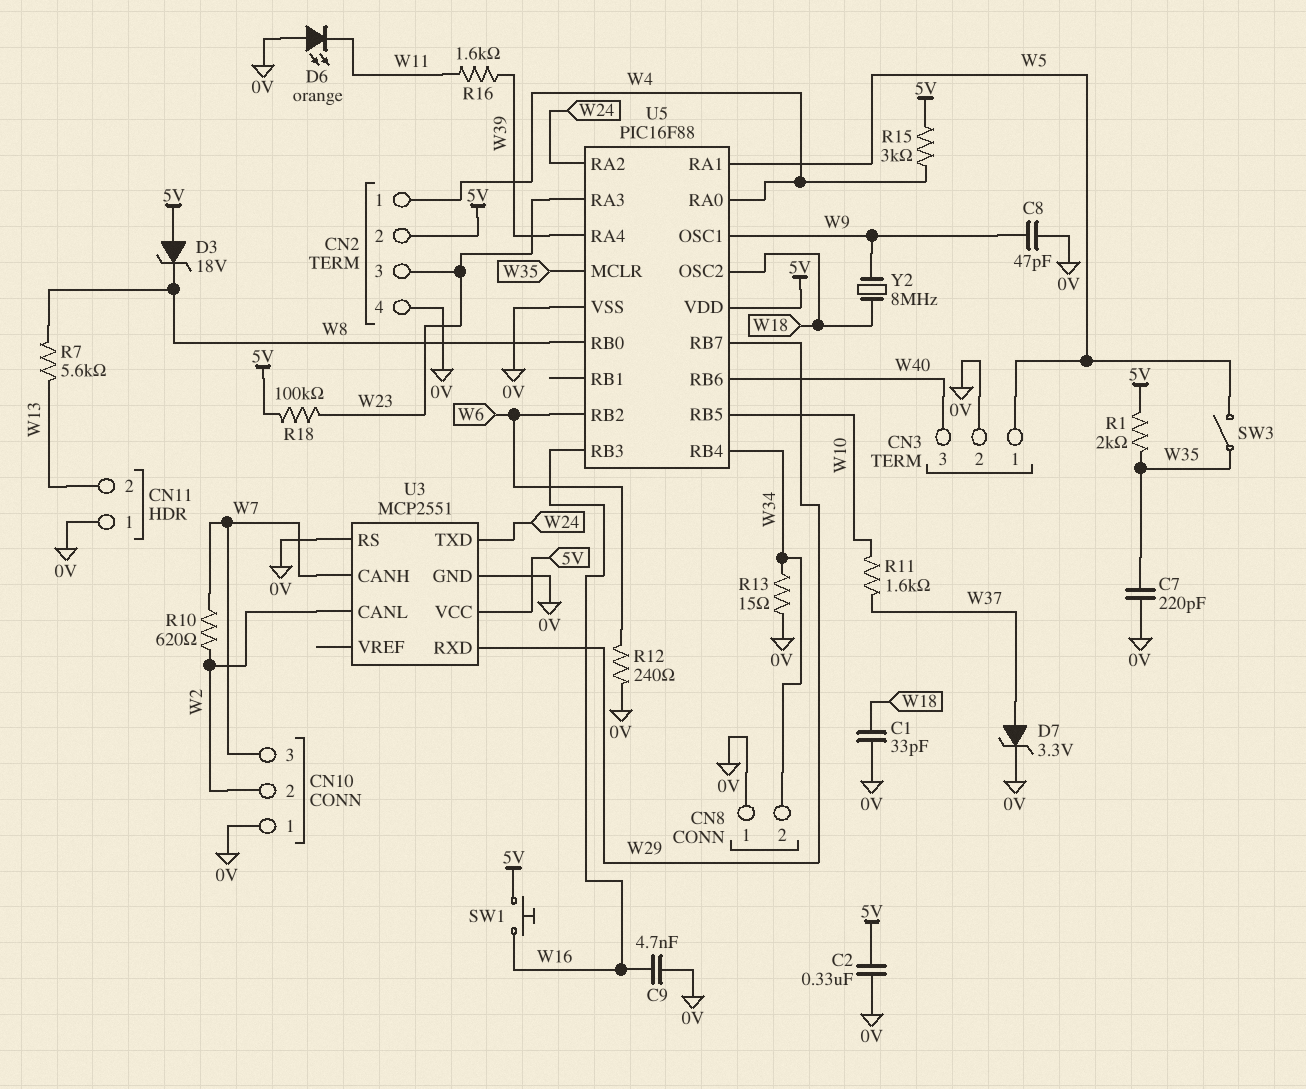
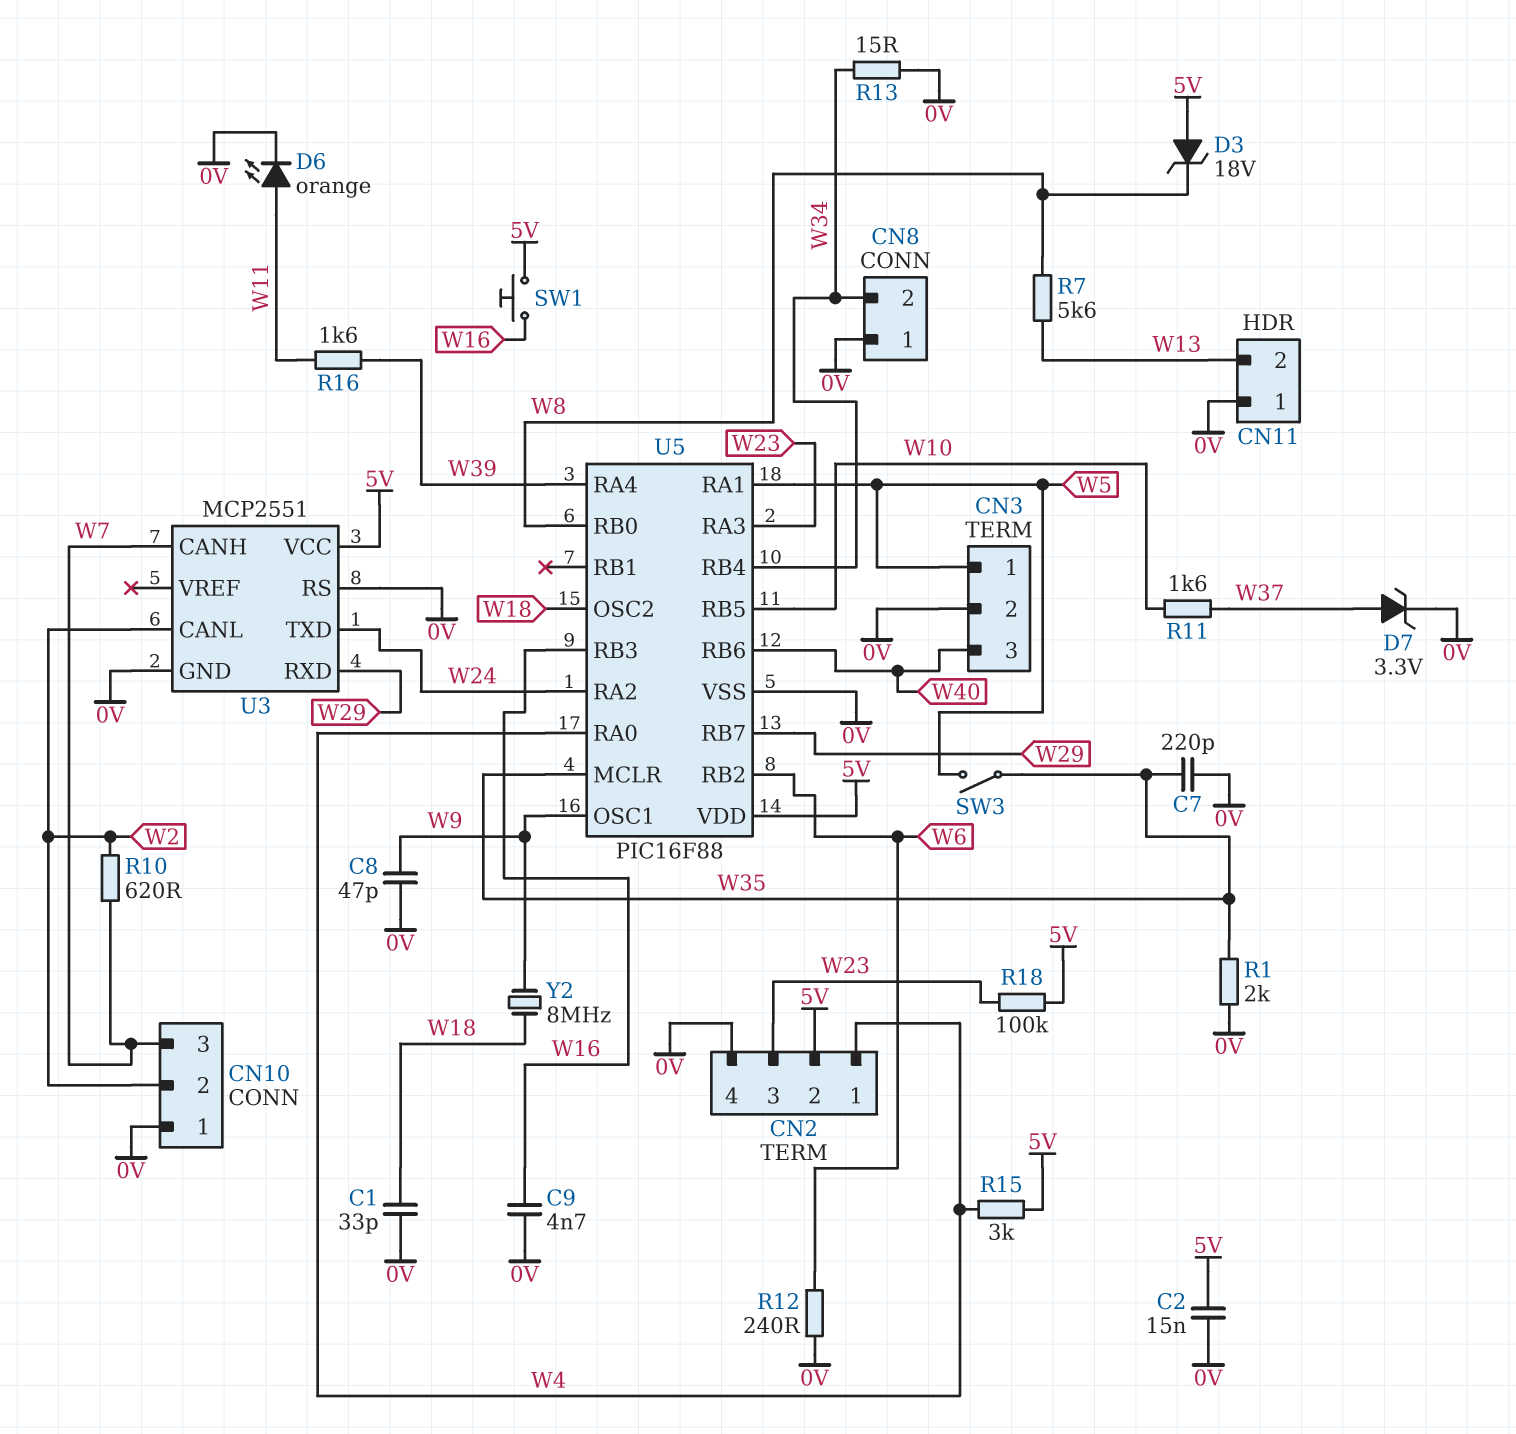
C2: 330nF (0V, 5V) -> 15nF (0V, 5V)
D6: LED orange (A 0V, K W11) -> LED orange (A W11, K 0V)
R1: 2k (5V, W35) -> 2k (0V, W35)

